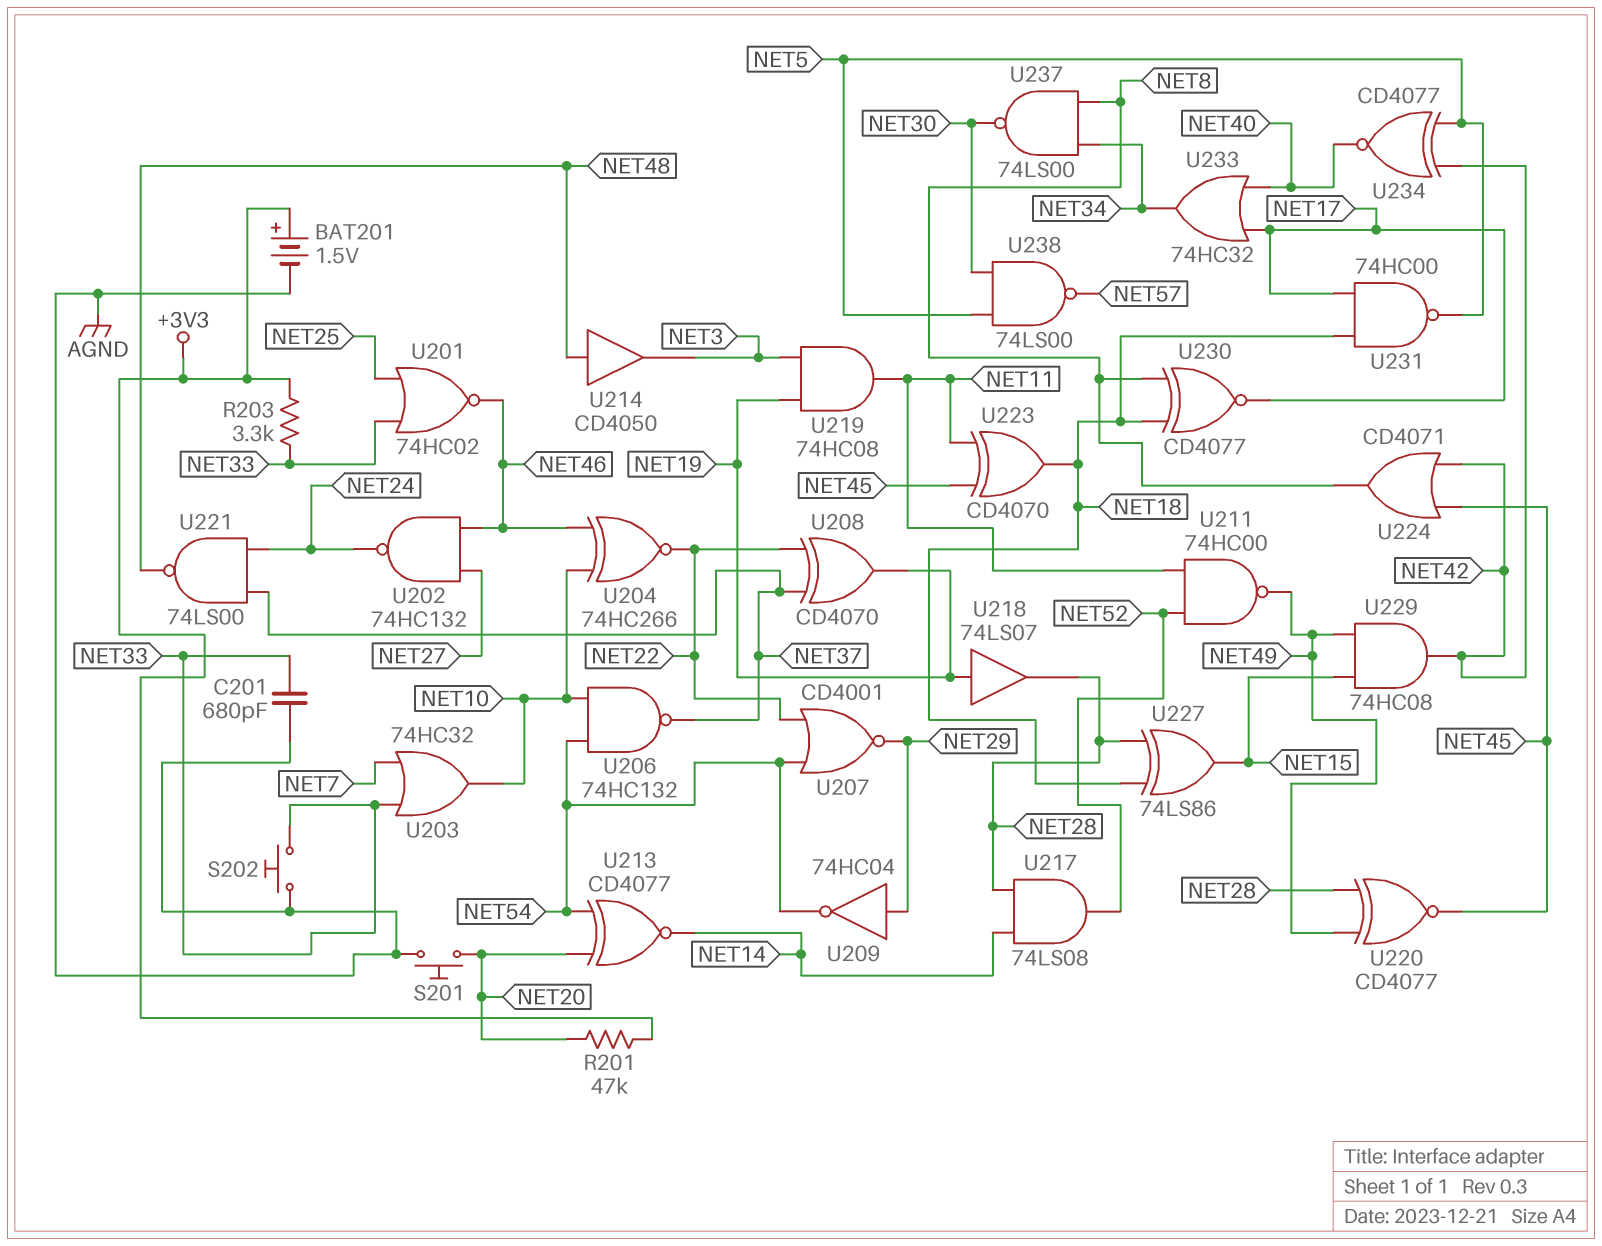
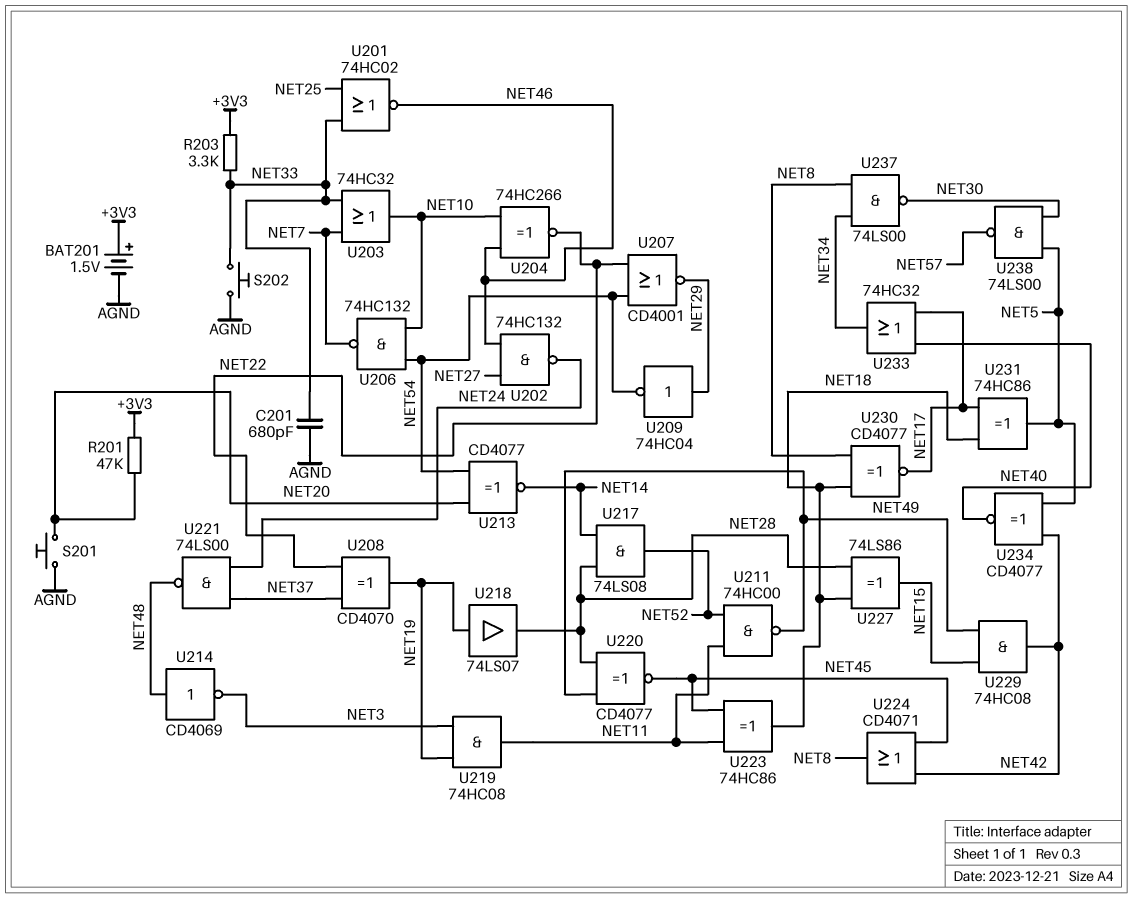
U206: NAND 74HC132 (in NET10, in NET54, out NET37) -> NAND 74HC132 (in NET10, in NET54, out NET7)
U214: buffer CD4050 (in NET48, out NET3) -> NOT CD4069 (in NET48, out NET3)
U223: XOR CD4070 (in NET11, in NET45, out NET18) -> XOR 74HC86 (in NET11, in NET45, out NET18)
U231: NAND 74HC00 (in NET17, in NET18, out NET5) -> XOR 74HC86 (in NET17, in NET18, out NET5)

